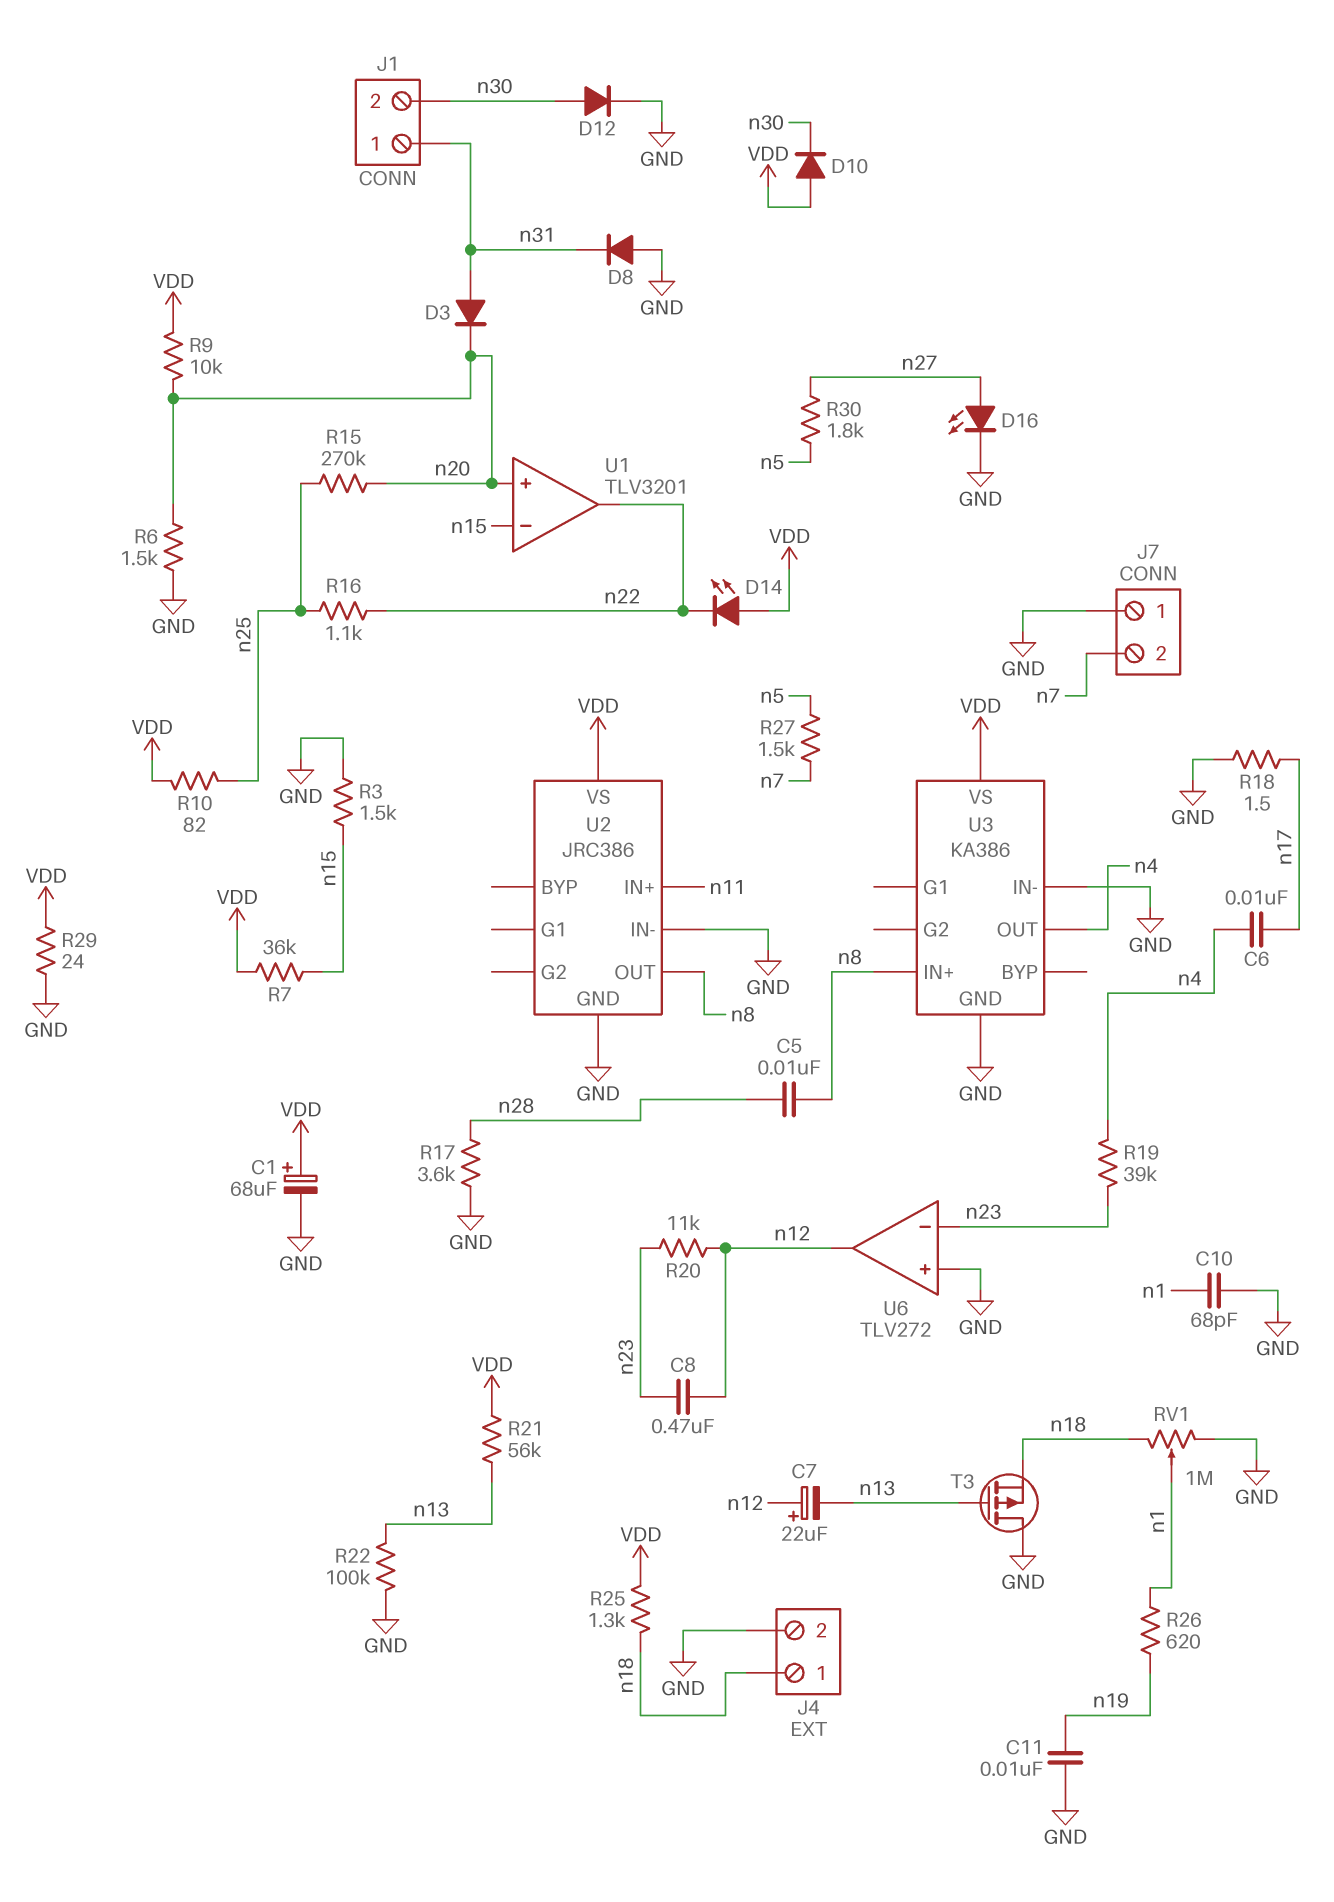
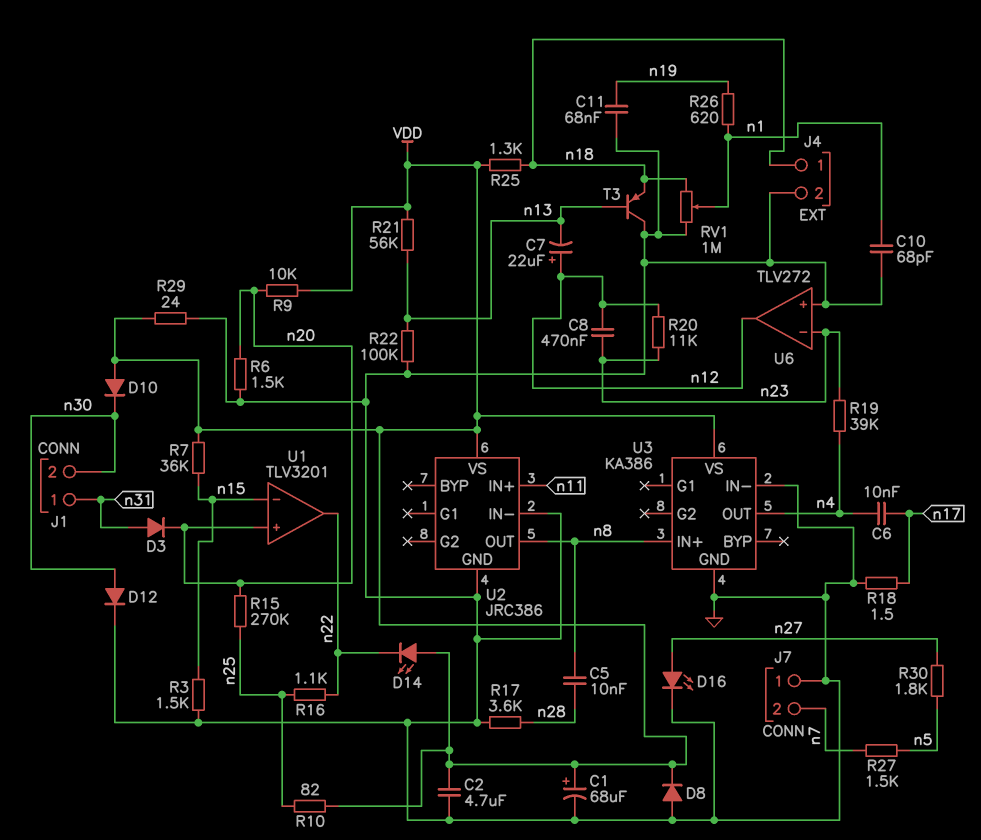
C2: none -> 4.7uF (GND, VDD)
C11: 10nF (GND, n19) -> 68nF (GND, n19)
D8: diode (A GND, K n31) -> diode (A GND, K VDD)
T3: PMOS (G n13, D GND, S n18) -> PNP (B n13, C GND, E n18)

